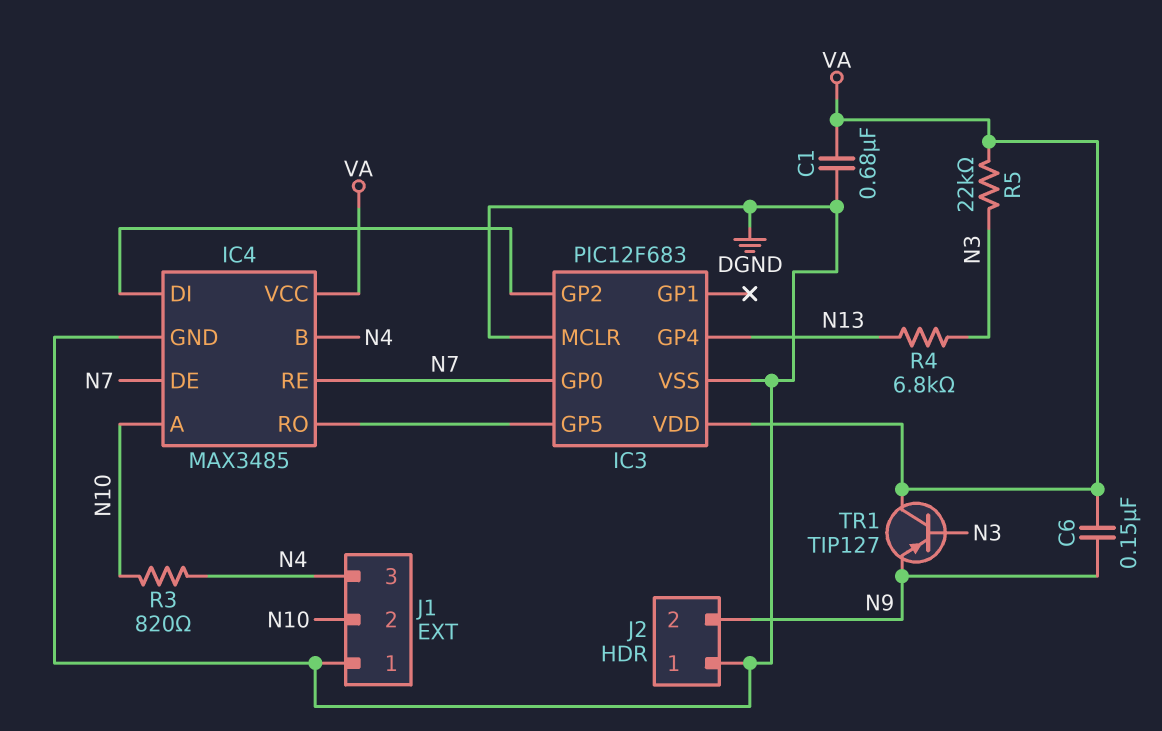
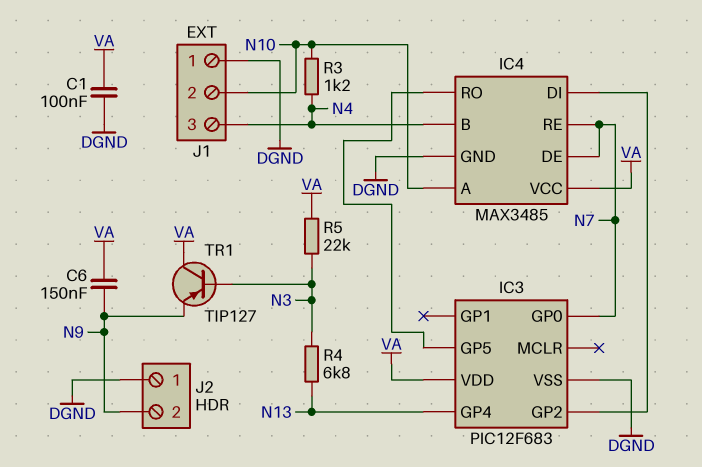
C1: 680nF (DGND, VA) -> 100nF (DGND, VA)
IC3 pin MCLR: DGND -> none
R3: 820 (N4, N10) -> 1.2k (N4, N10)

